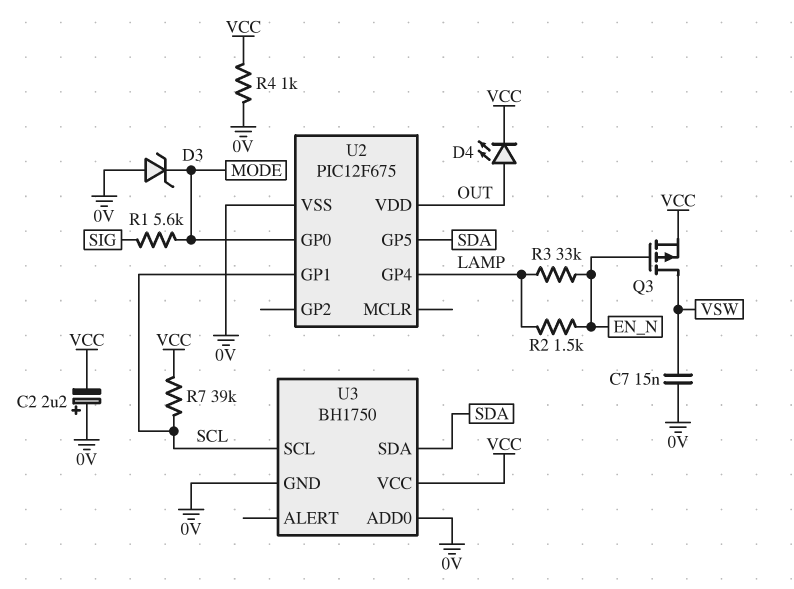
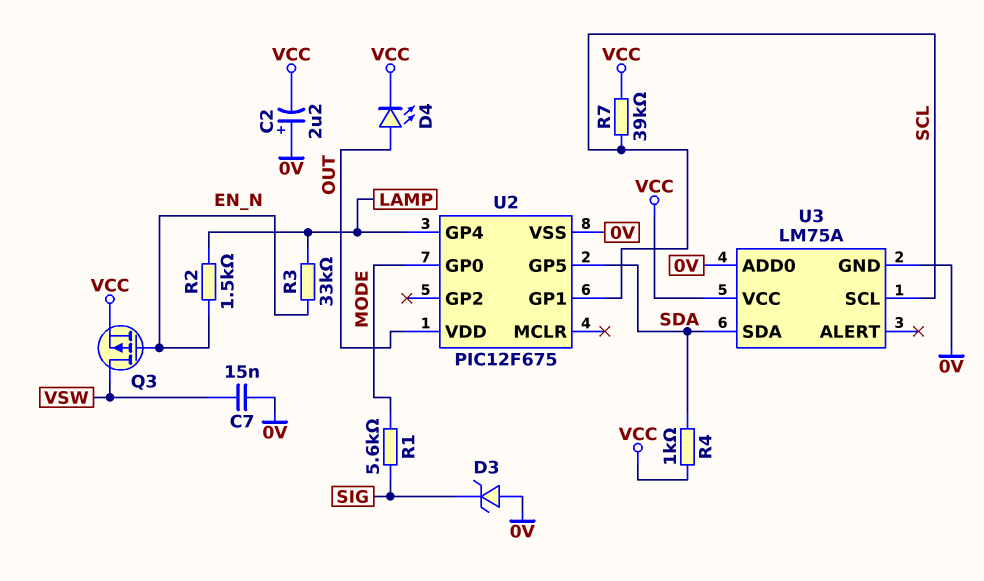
D3: zener (A 0V, K MODE) -> zener (A 0V, K SIG)
R4: 1k (0V, VCC) -> 1k (SDA, VCC)
U3: BH1750 -> LM75A

